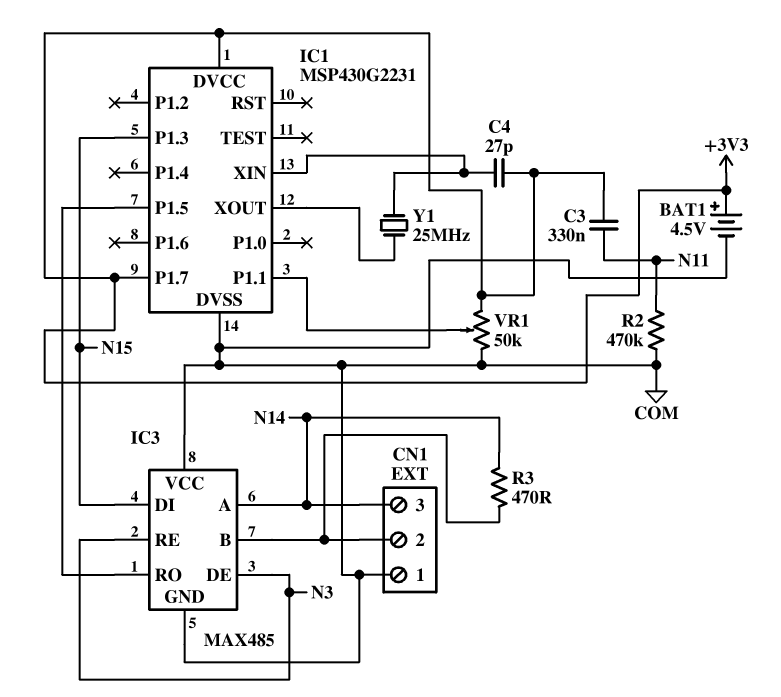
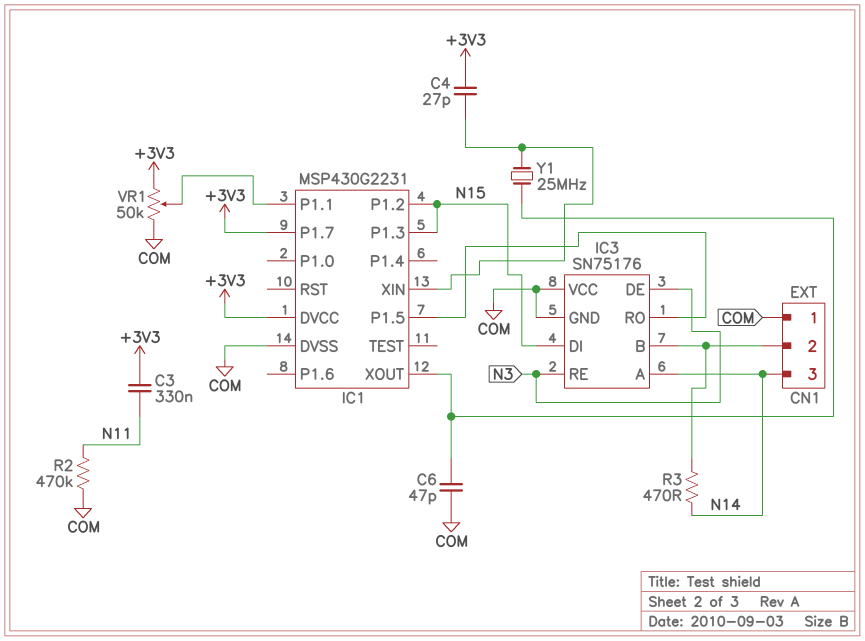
BAT1: 4.5V (plus +3V3, minus COM) -> none
C6: none -> 47pF (COM, IC1/XOUT)
IC1 pin P1.2: none -> N15
IC3: MAX485 -> SN75176

